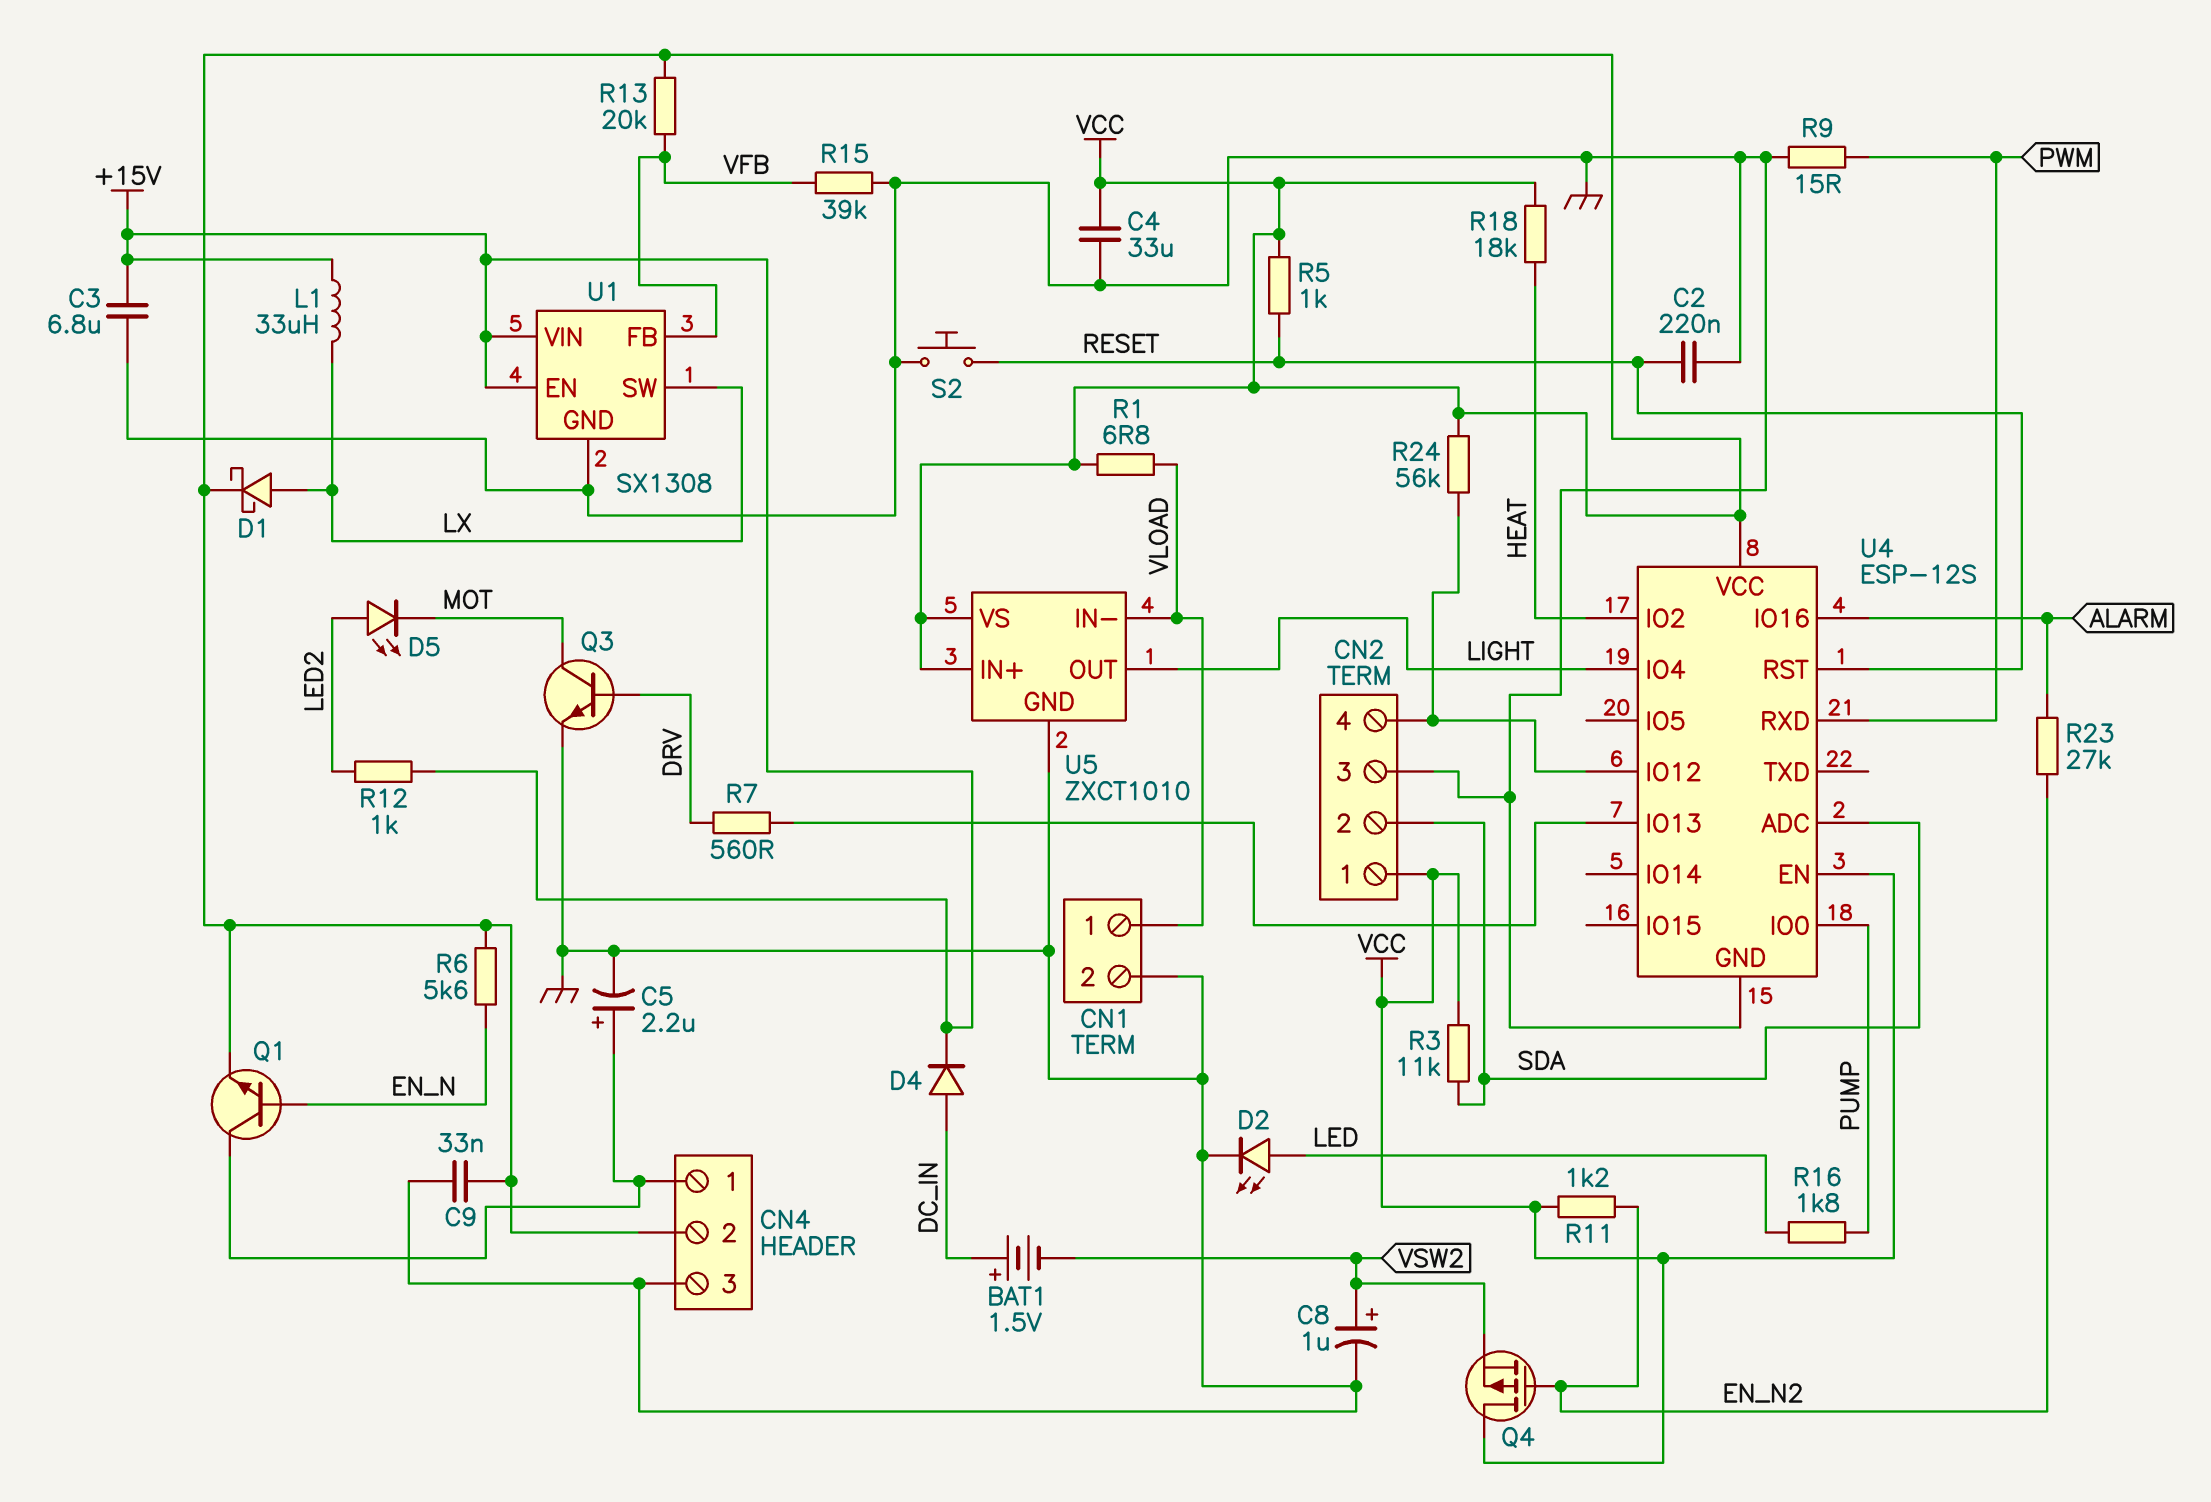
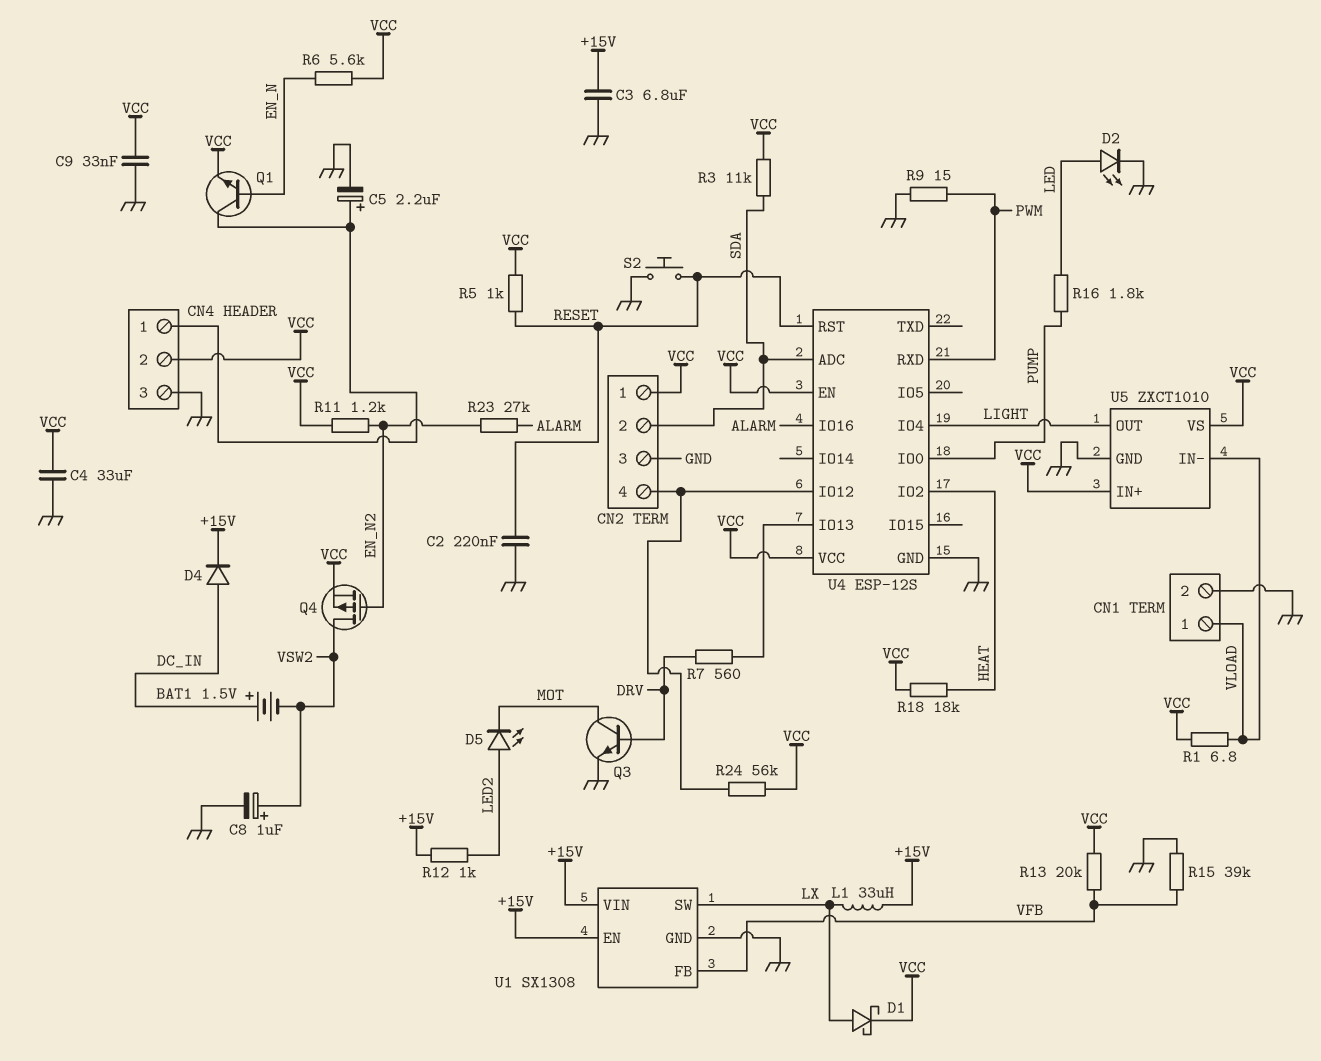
Q4: PMOS (G EN_N2, D VCC, S VSW2) -> PMOS (G EN_N2, D VSW2, S VCC)

